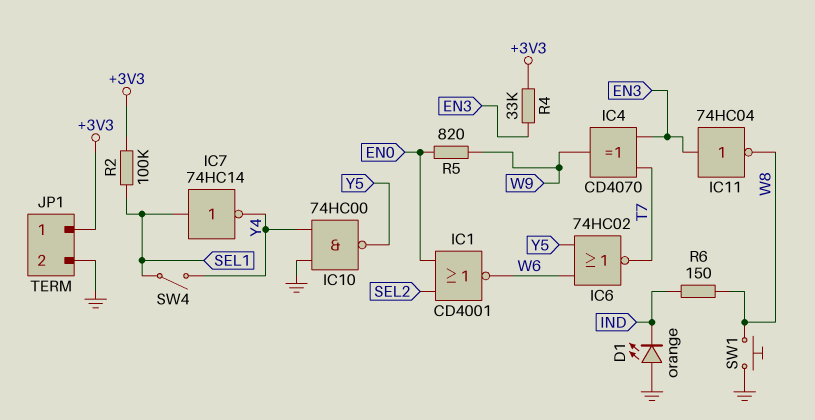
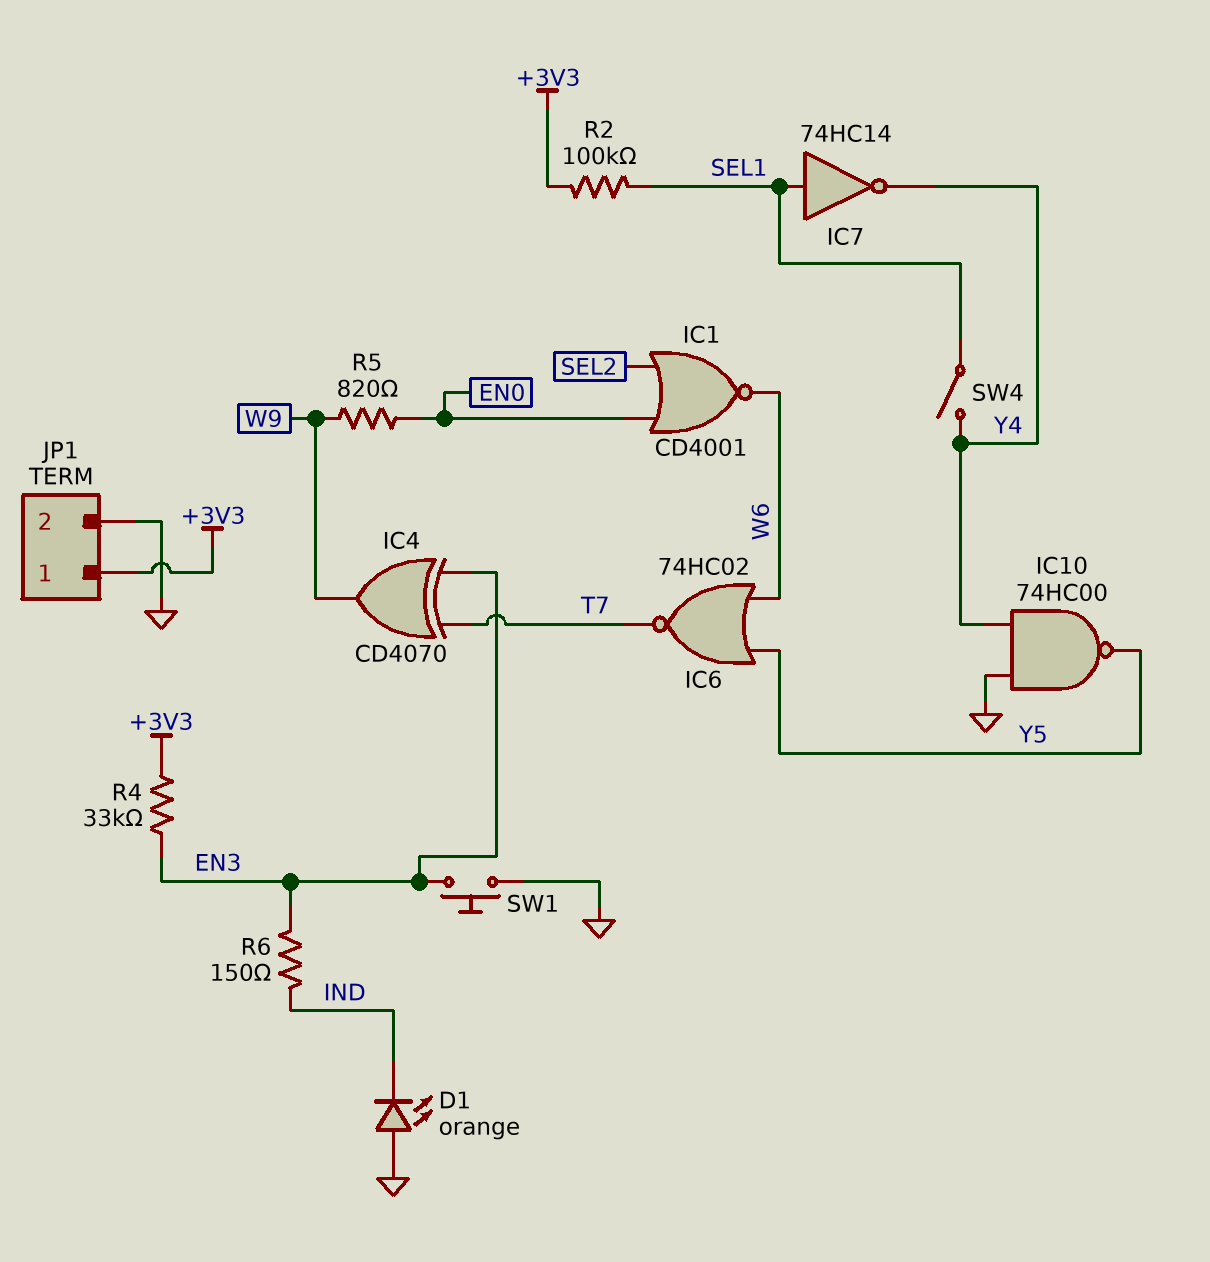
IC11: NOT 74HC04 (in EN3, out W8) -> none
R6: 150 (IND, W8) -> 150 (EN3, IND)
SW1: button (GND, W8) -> button (EN3, GND)

